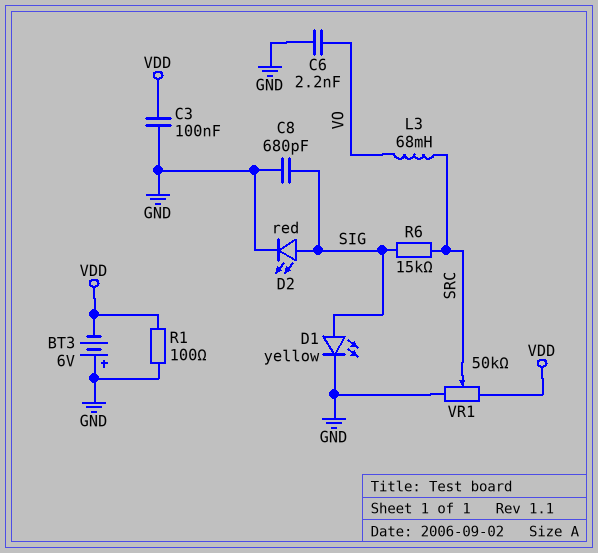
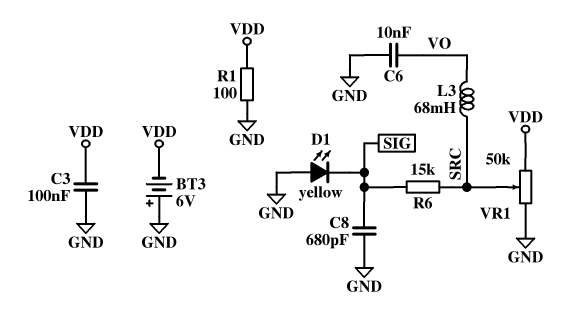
C6: 2.2nF (GND, VO) -> 10nF (GND, VO)
D1: LED yellow (A SIG, K GND) -> LED yellow (A GND, K SIG)
D2: LED red (A SIG, K GND) -> none

